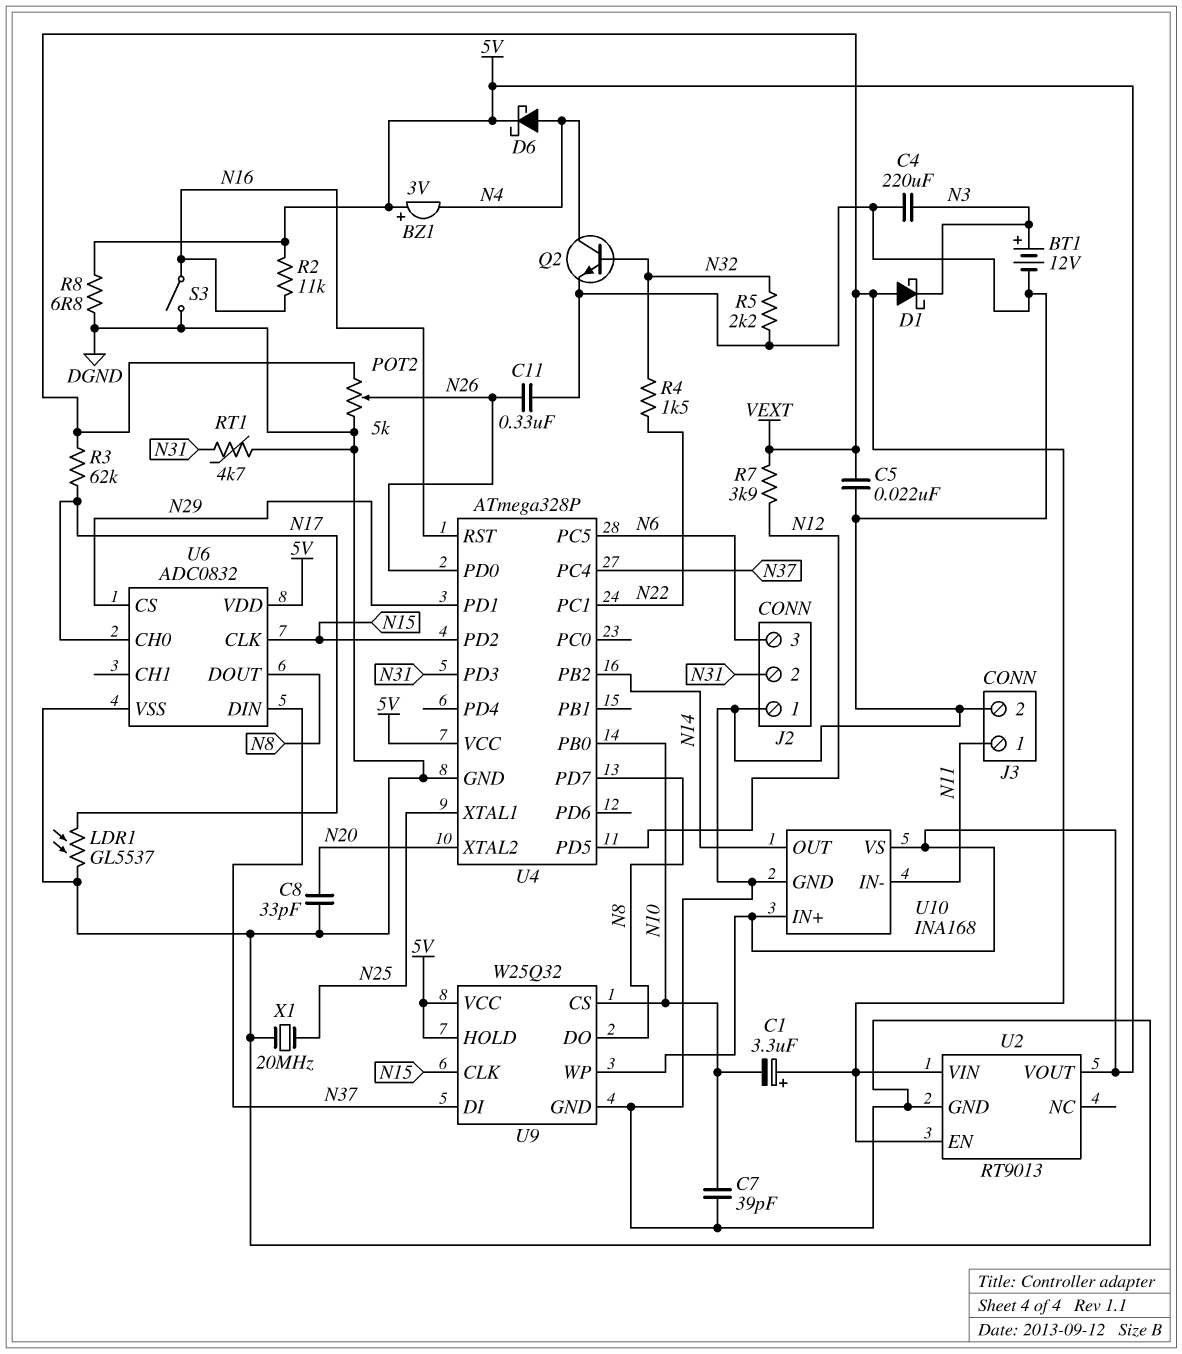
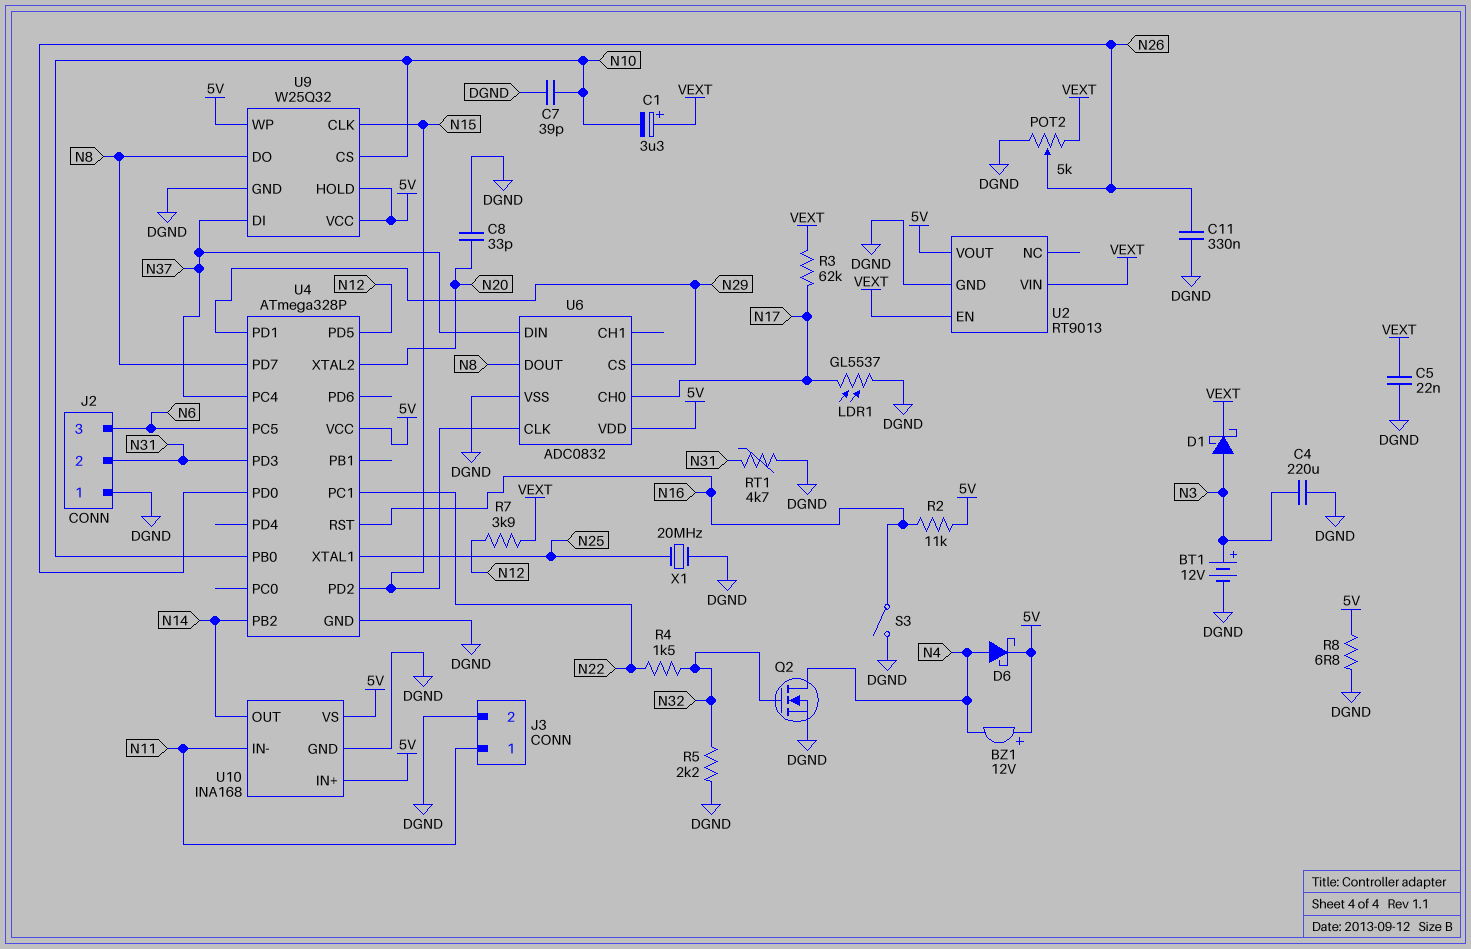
BZ1: buzzer 3V (plus 5V, minus N4) -> buzzer 12V (plus 5V, minus N4)
D1: schottky (A VEXT, K N3) -> schottky (A N3, K VEXT)
Q2: NPN (B N32, C N4, E DGND) -> NMOS (G N32, D N4, S DGND)

